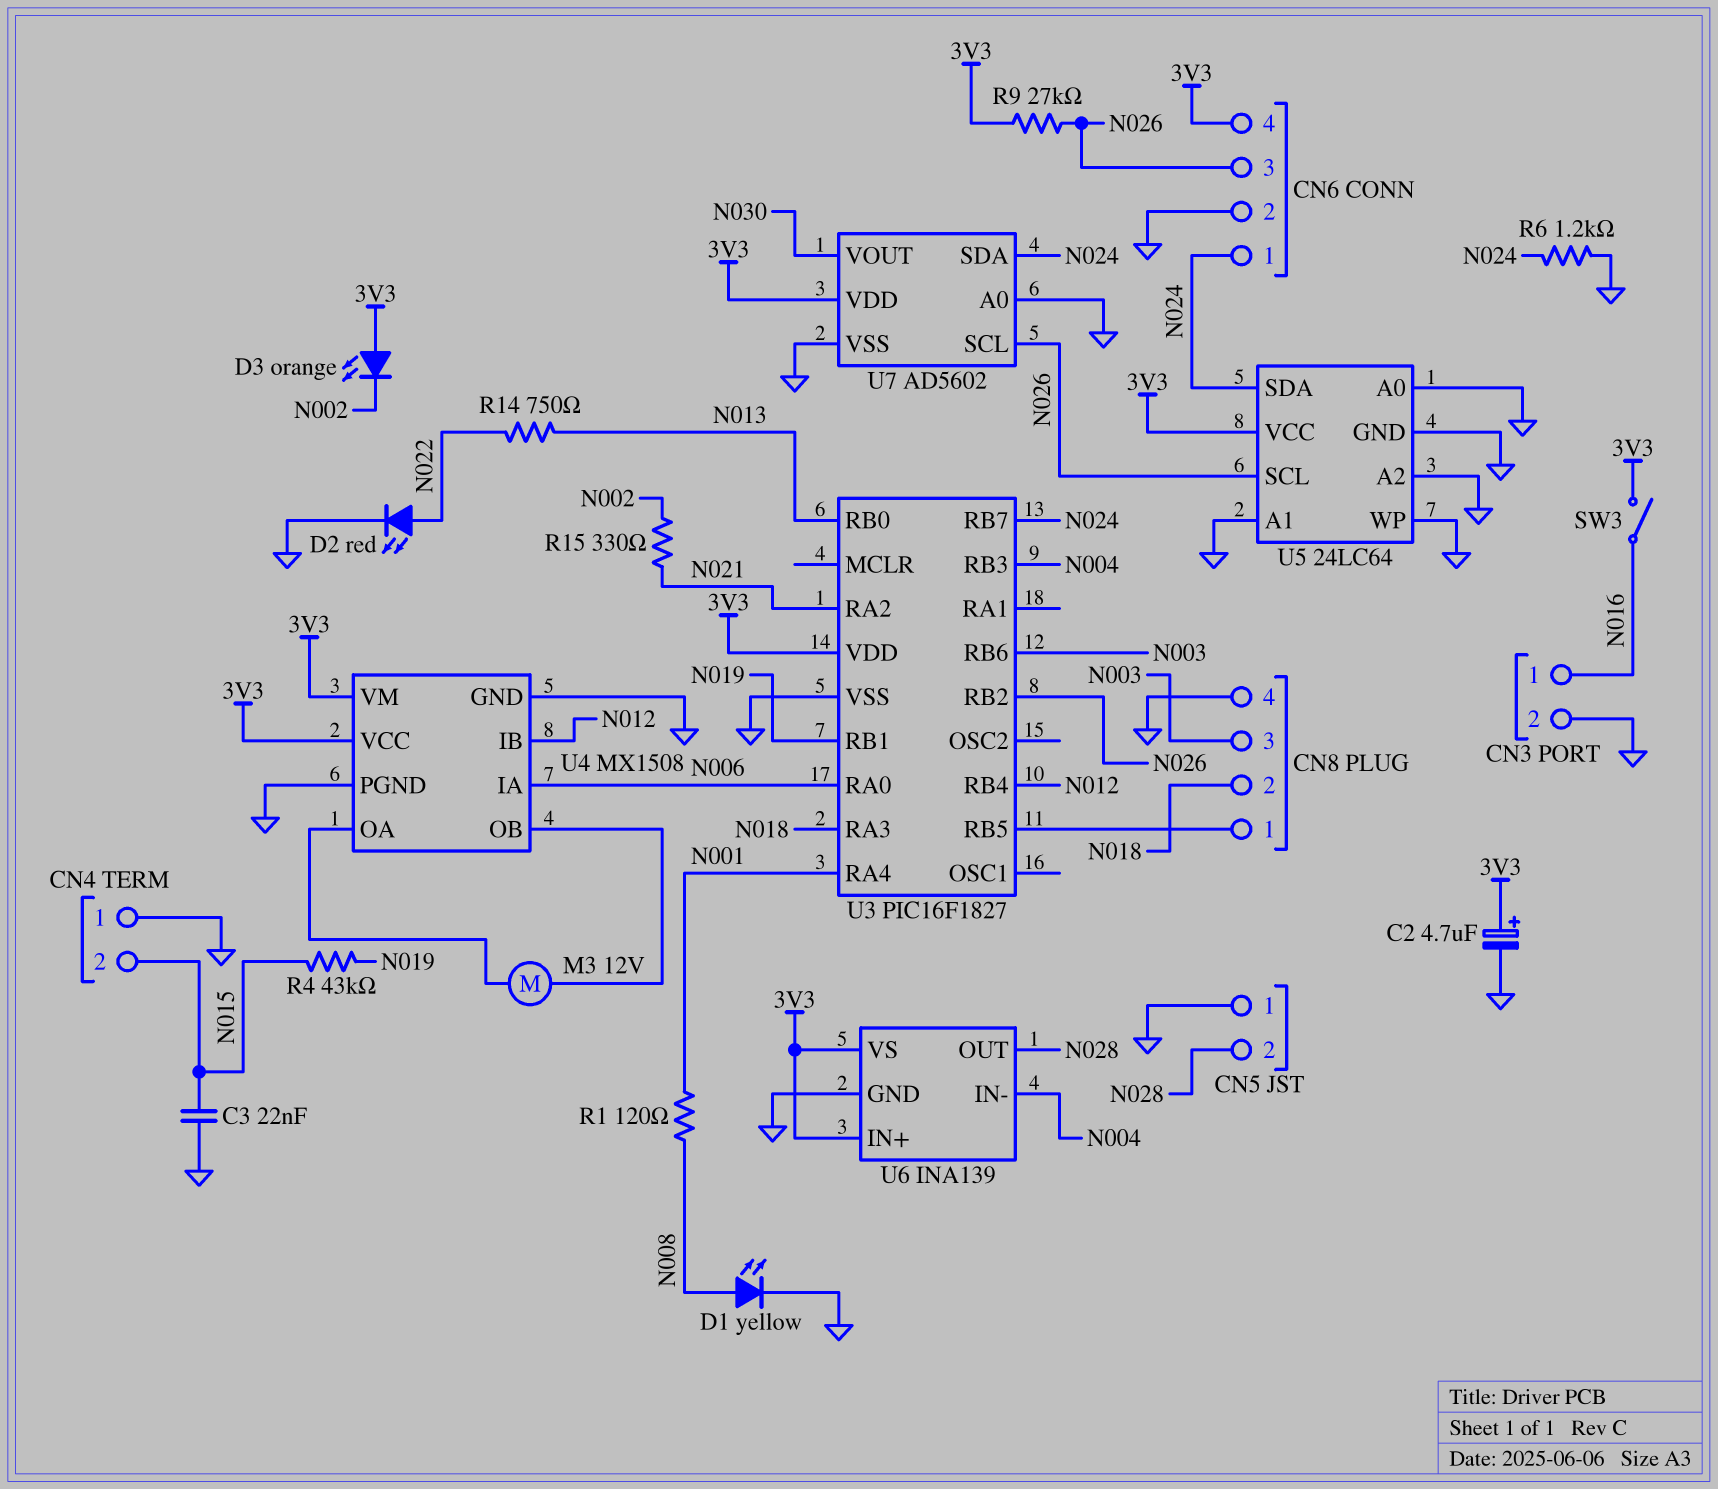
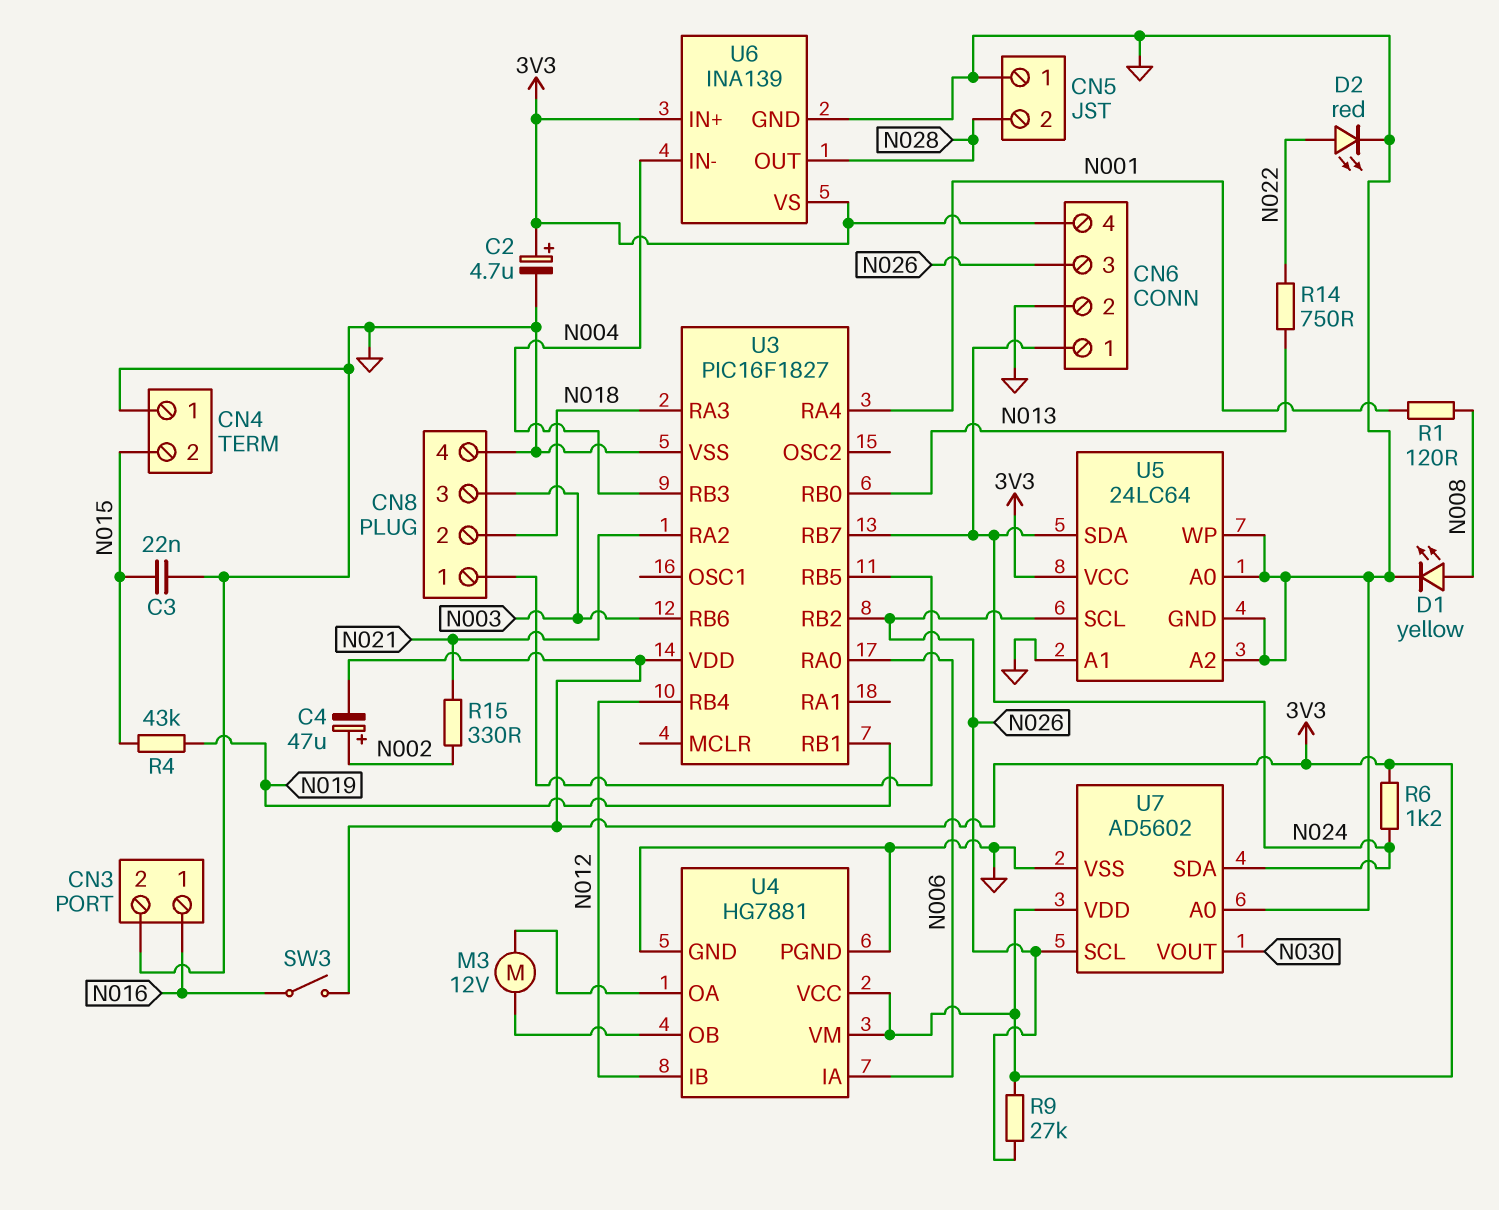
C4: none -> 47uF (plus N002, minus 3V3)
D3: LED orange (A 3V3, K N002) -> none
R6: 1.2k (GND, N024) -> 1.2k (3V3, N024)
U4: MX1508 -> HG7881

